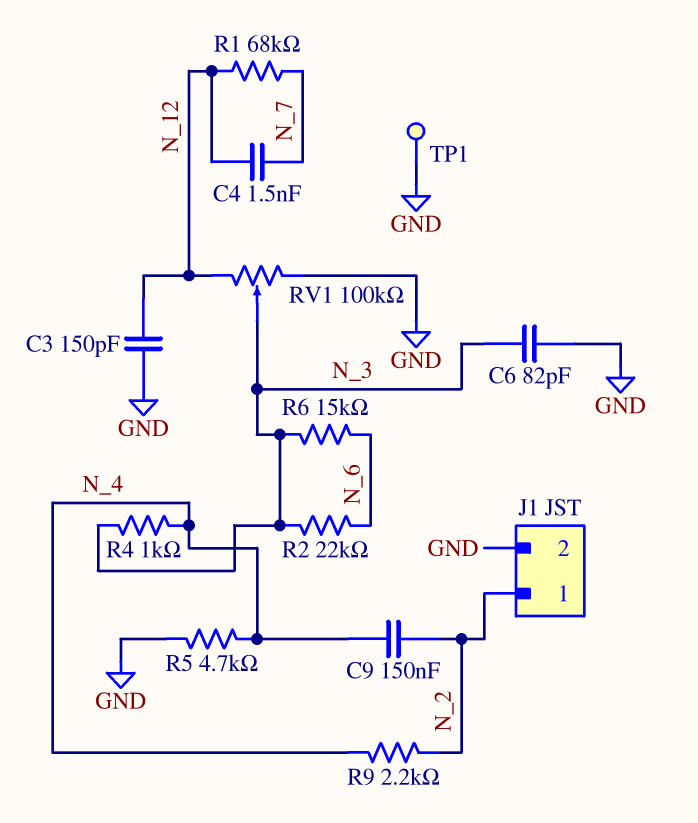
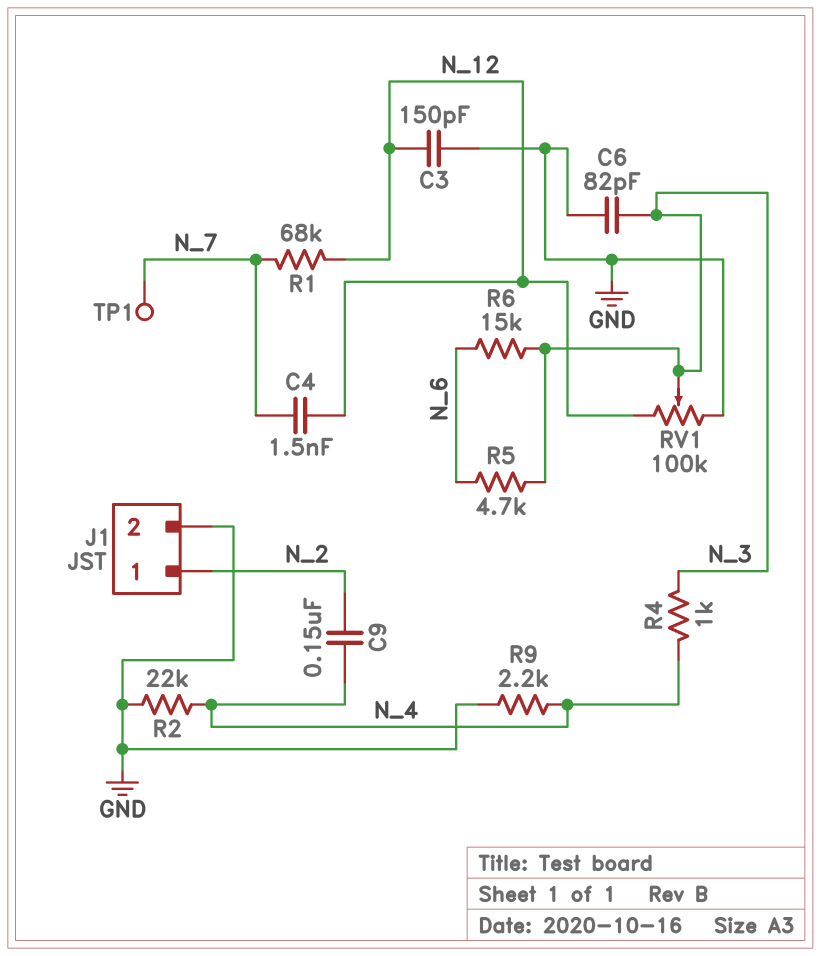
R2: 22k (N_3, N_6) -> 22k (GND, N_4)
R5: 4.7k (GND, N_4) -> 4.7k (N_3, N_6)
R9: 2.2k (N_2, N_4) -> 2.2k (GND, N_4)
TP1: test point (GND) -> test point (N_7)

